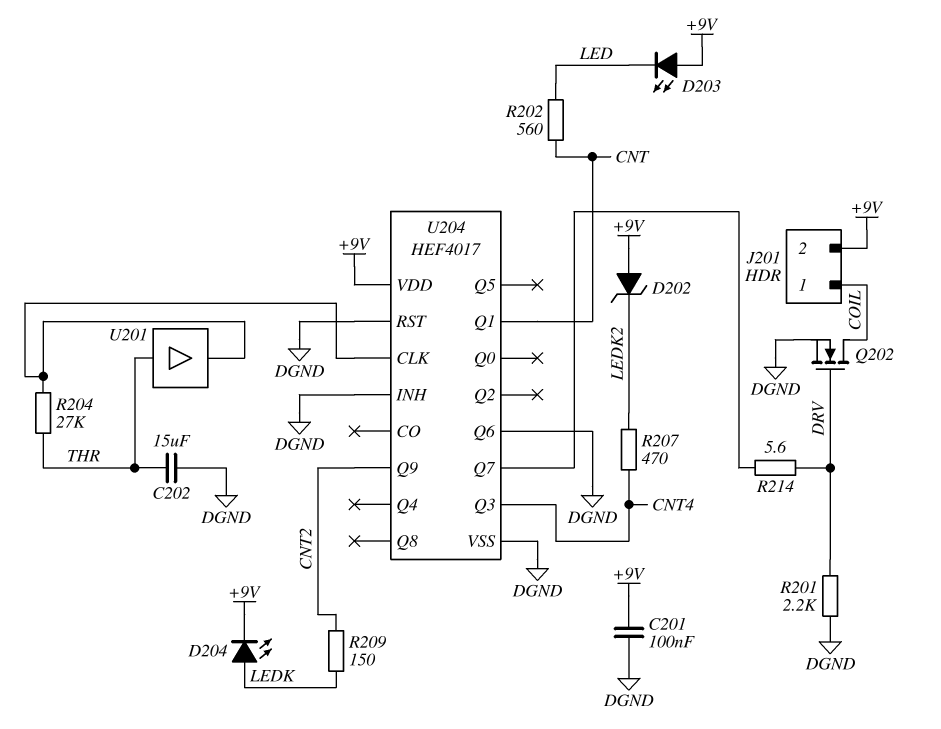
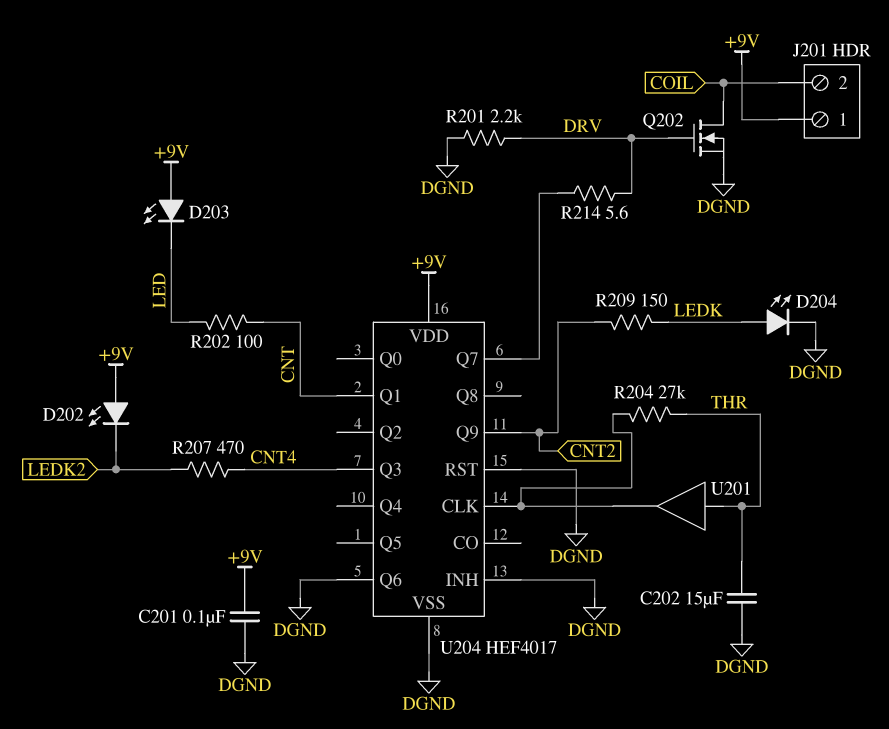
D202: zener (A +9V, K LEDK2) -> LED (A +9V, K LEDK2)
D204: LED (A LEDK, K +9V) -> LED (A LEDK, K DGND)
J201 pin 1: COIL -> +9V
J201 pin 2: +9V -> COIL
R202: 560 (CNT, LED) -> 100 (CNT, LED)

